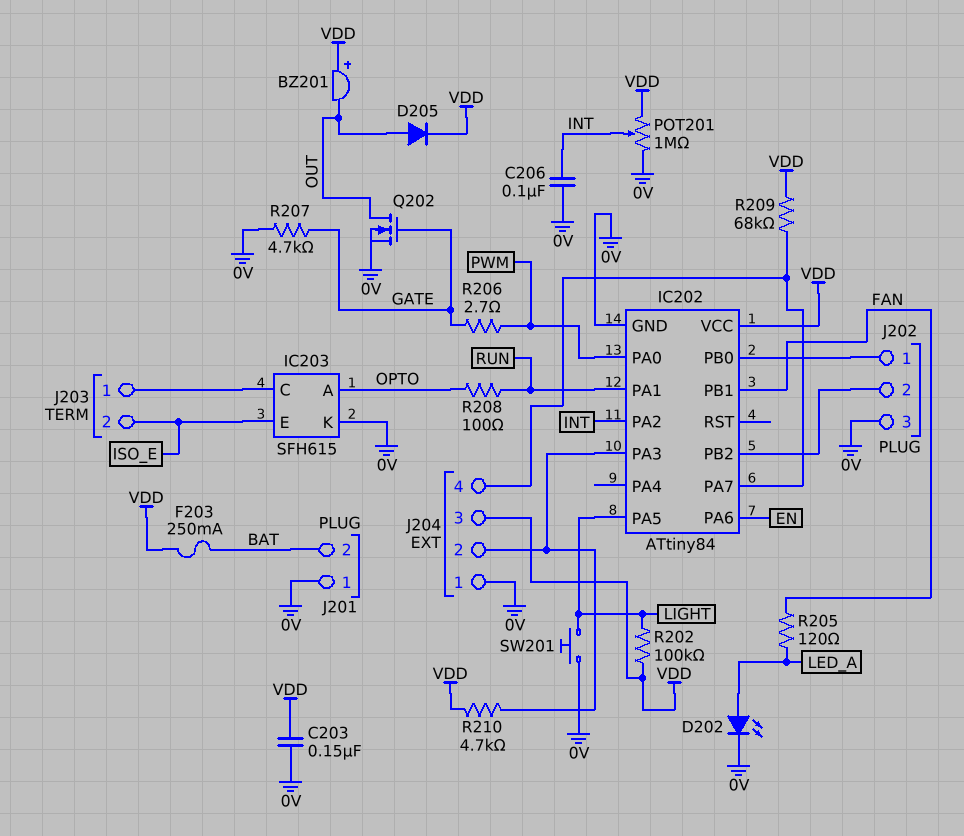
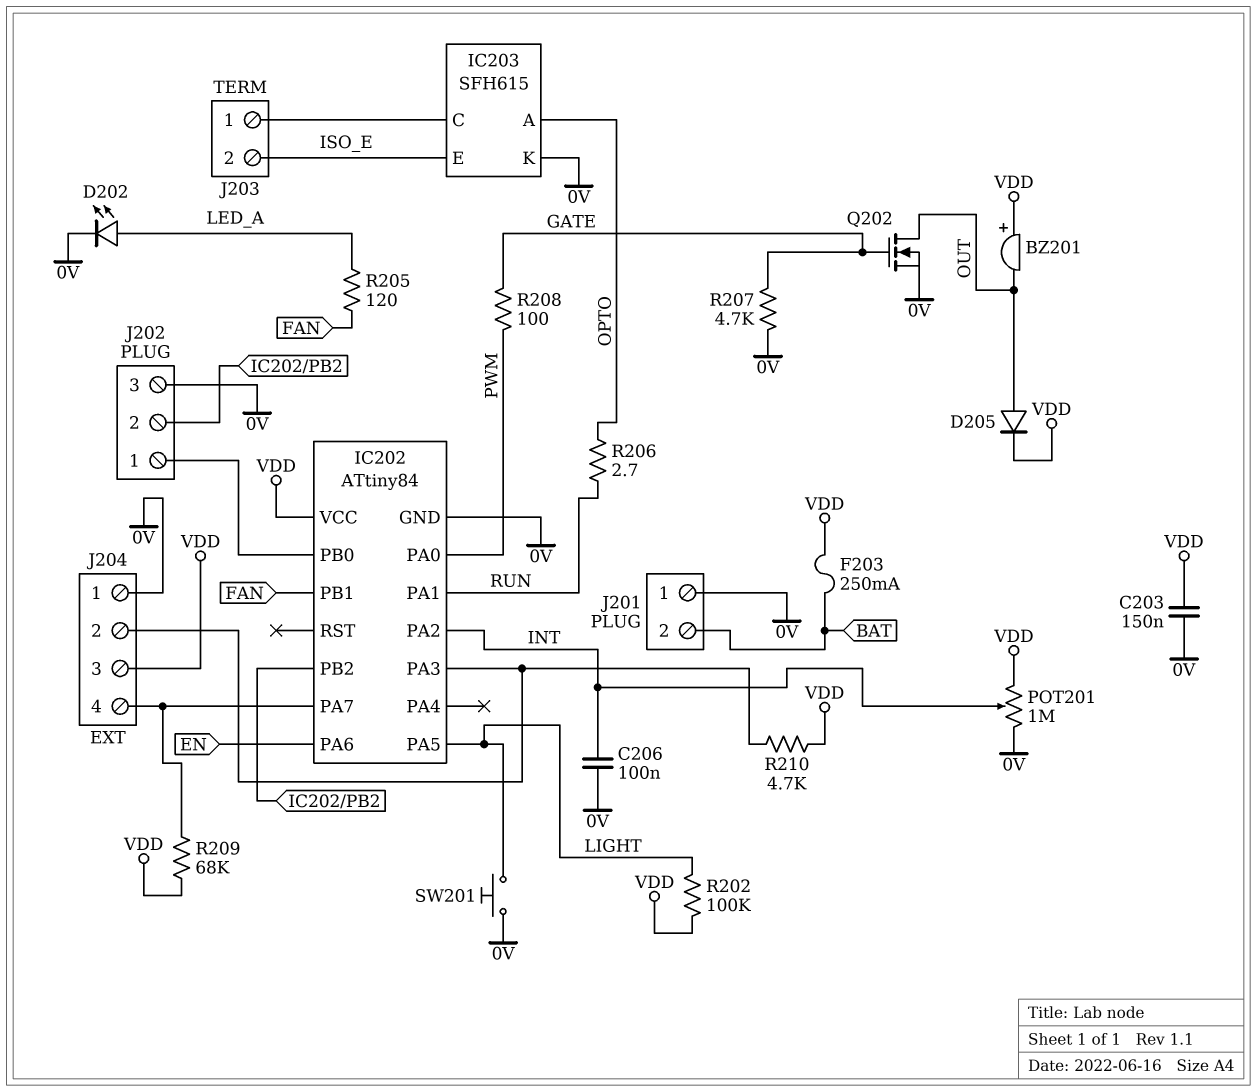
R206: 2.7 (GATE, PWM) -> 2.7 (OPTO, RUN)
R208: 100 (OPTO, RUN) -> 100 (GATE, PWM)

